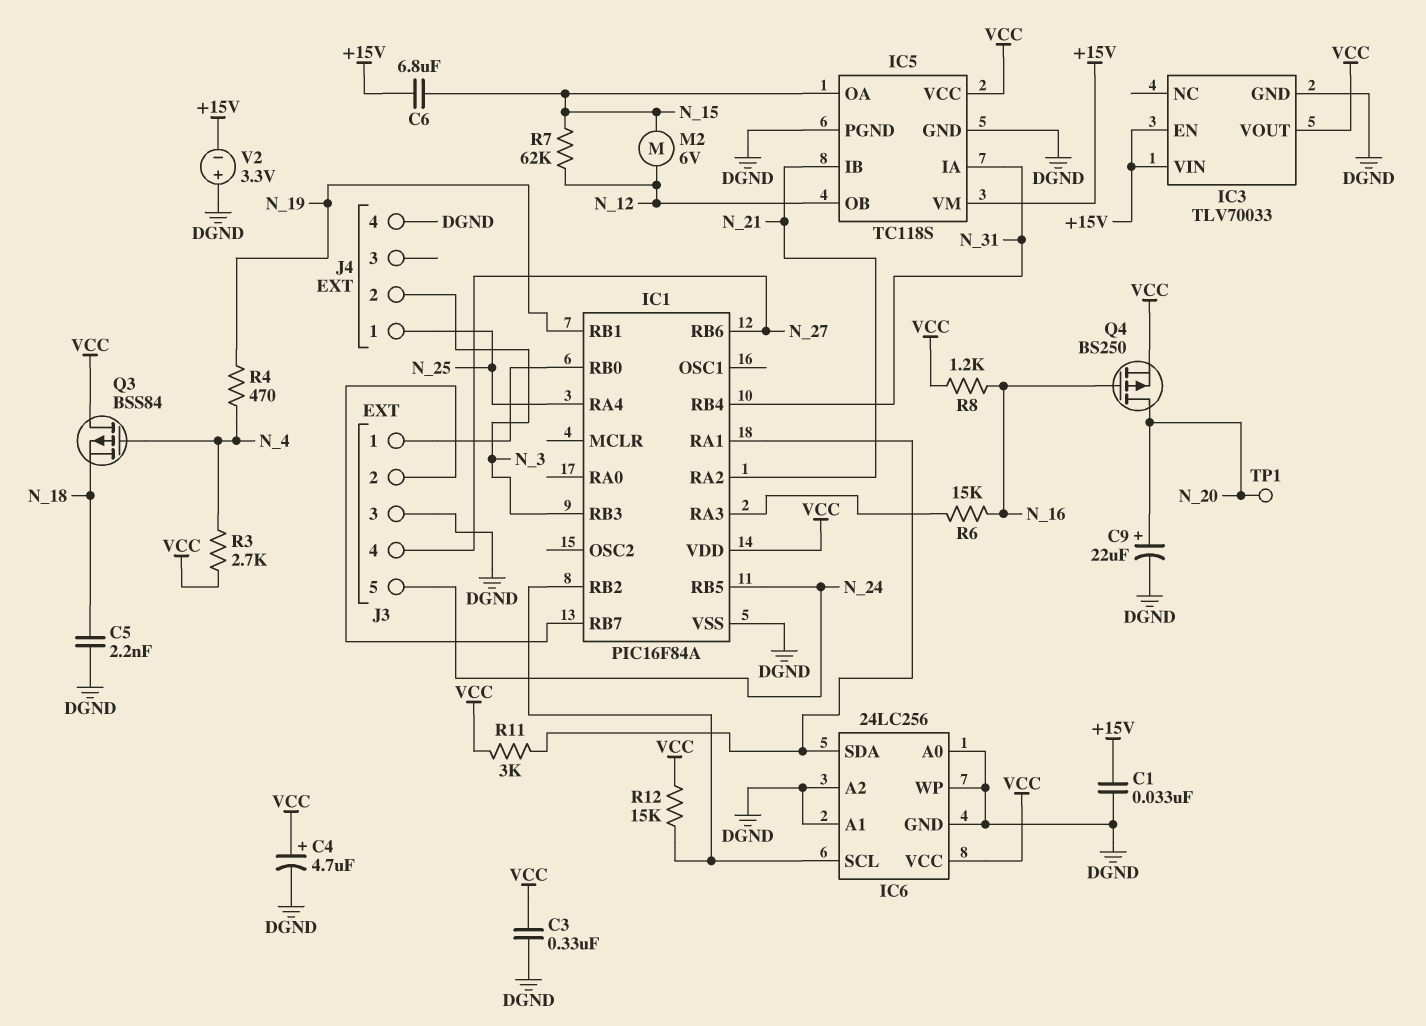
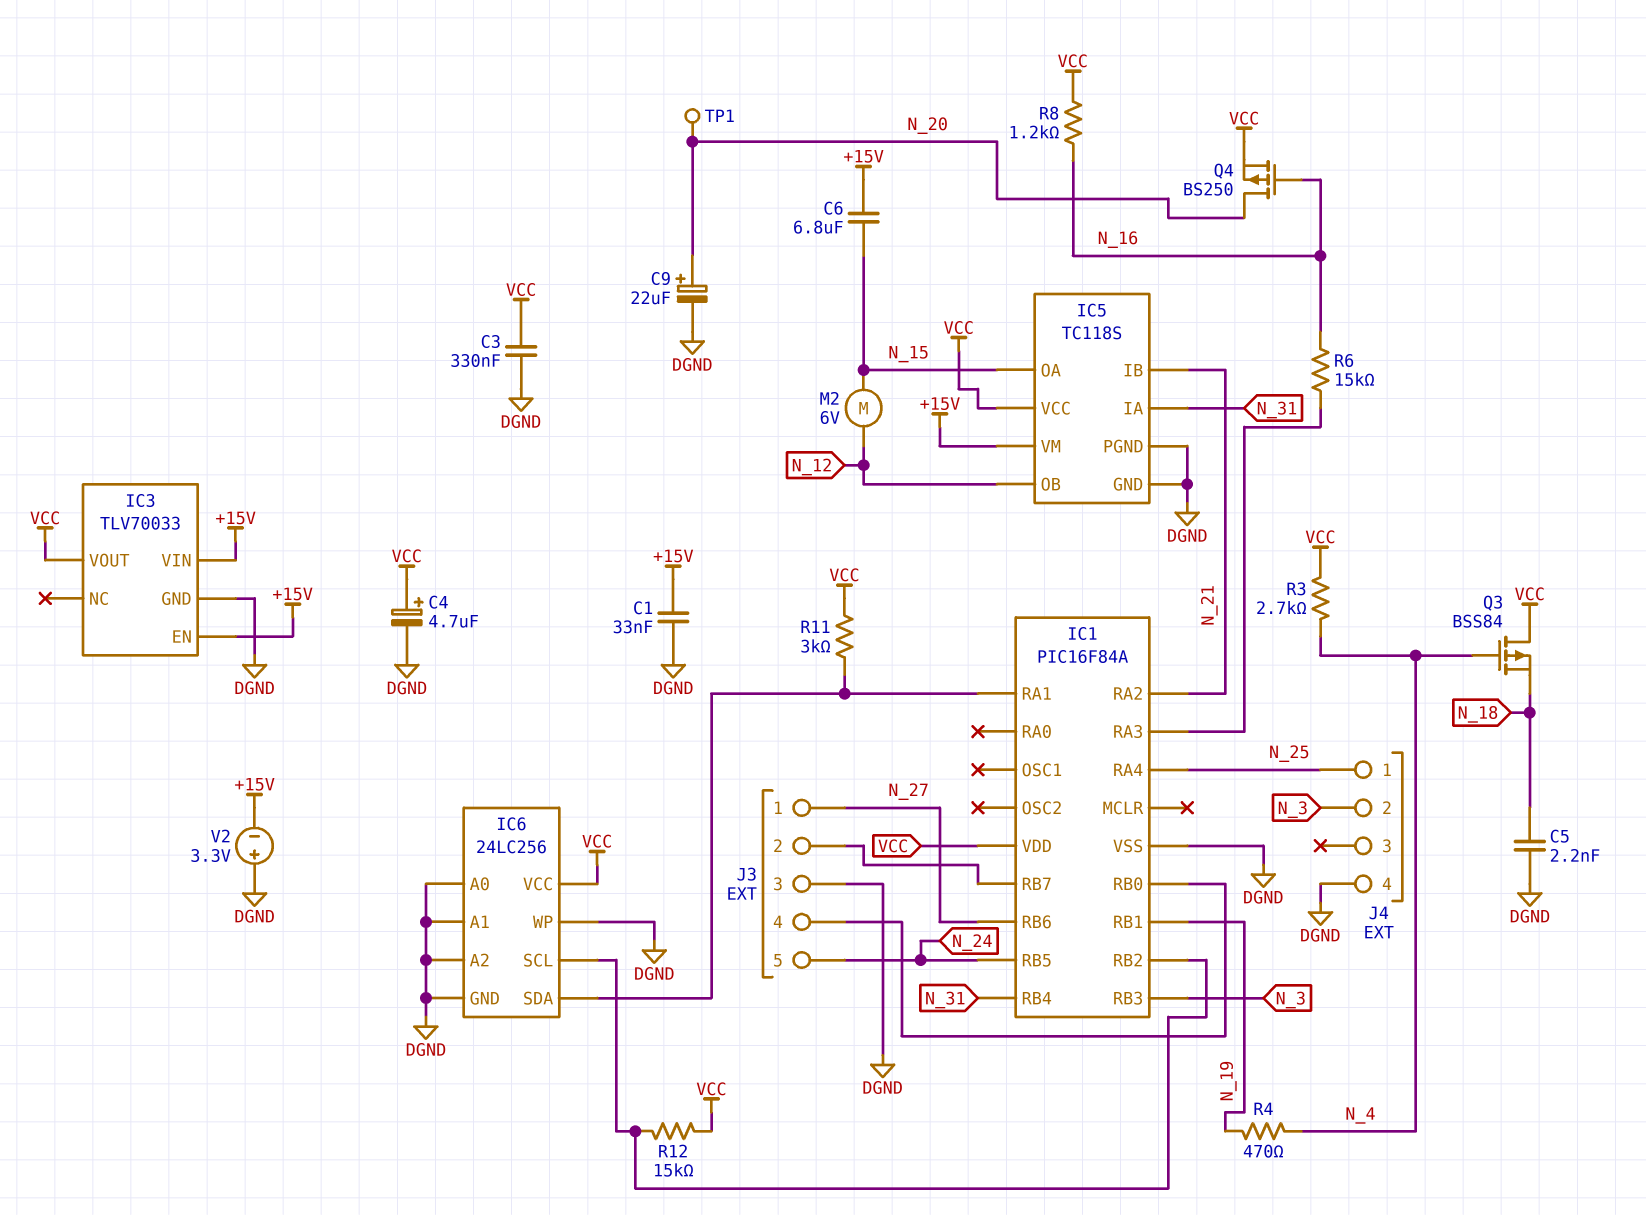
J3 pin 1: IC1/RB0 -> N_27
J3 pin 4: N_27 -> IC1/RB0
R7: 62k (N_12, N_15) -> none

